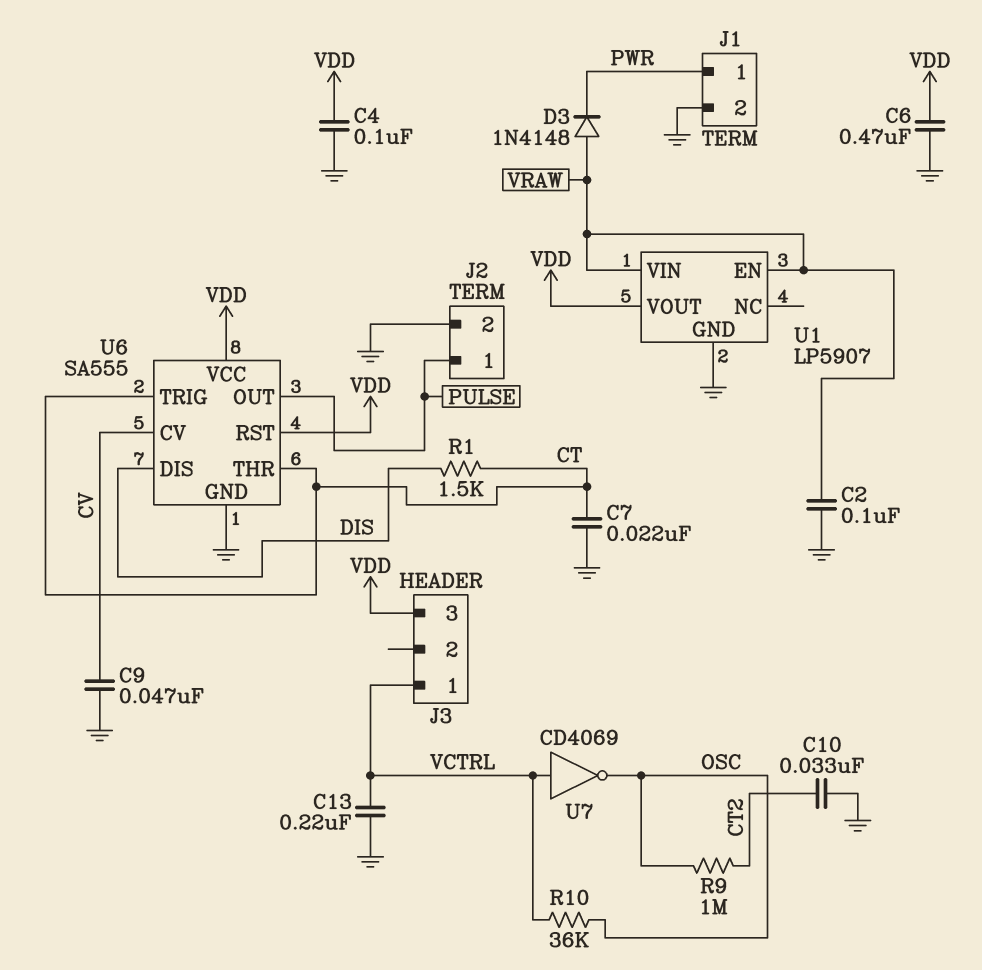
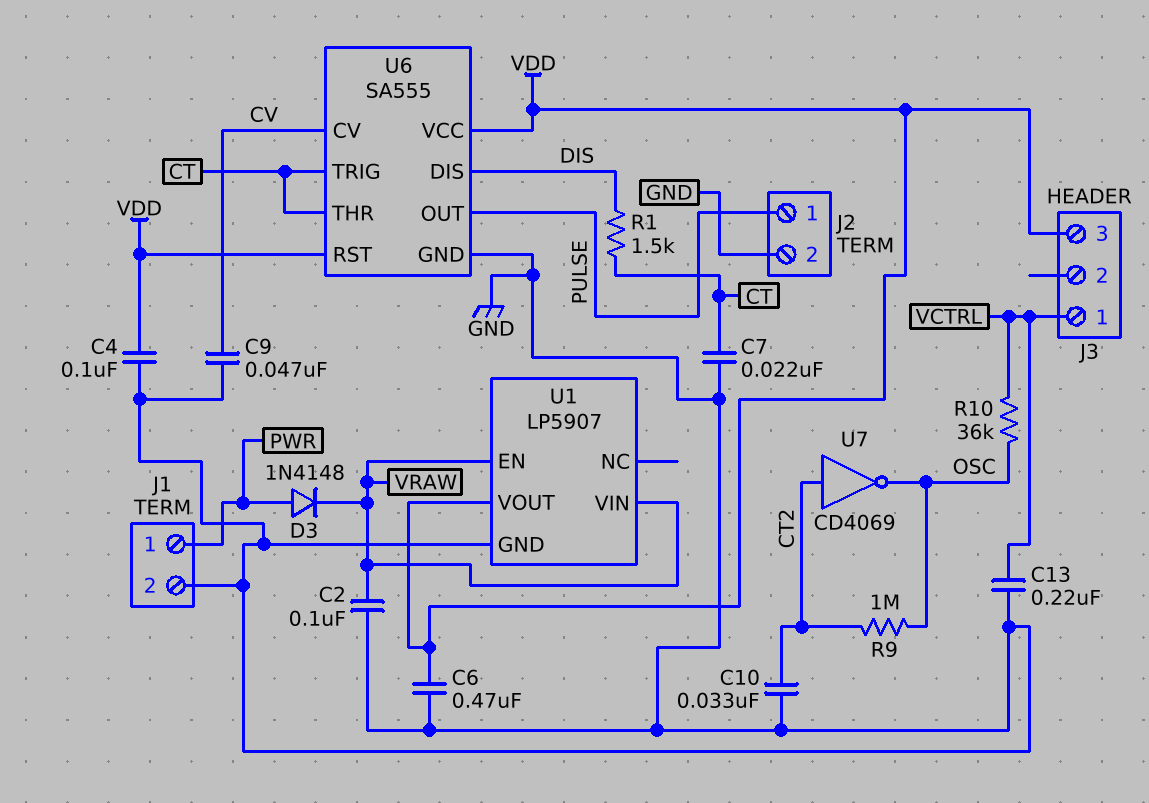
D3: diode 1N4148 (A VRAW, K PWR) -> diode 1N4148 (A PWR, K VRAW)
U7: NOT CD4069 (in VCTRL, out OSC) -> NOT CD4069 (in CT2, out OSC)

